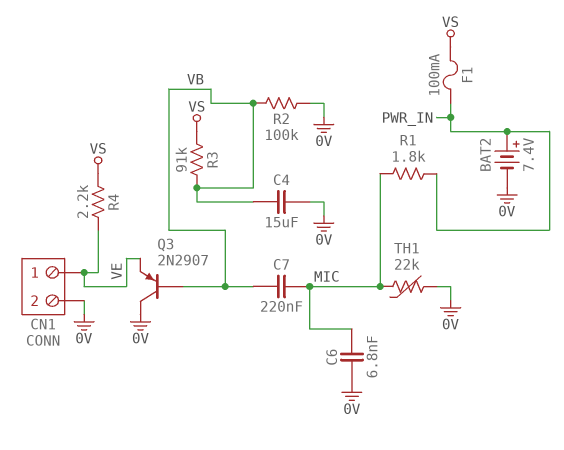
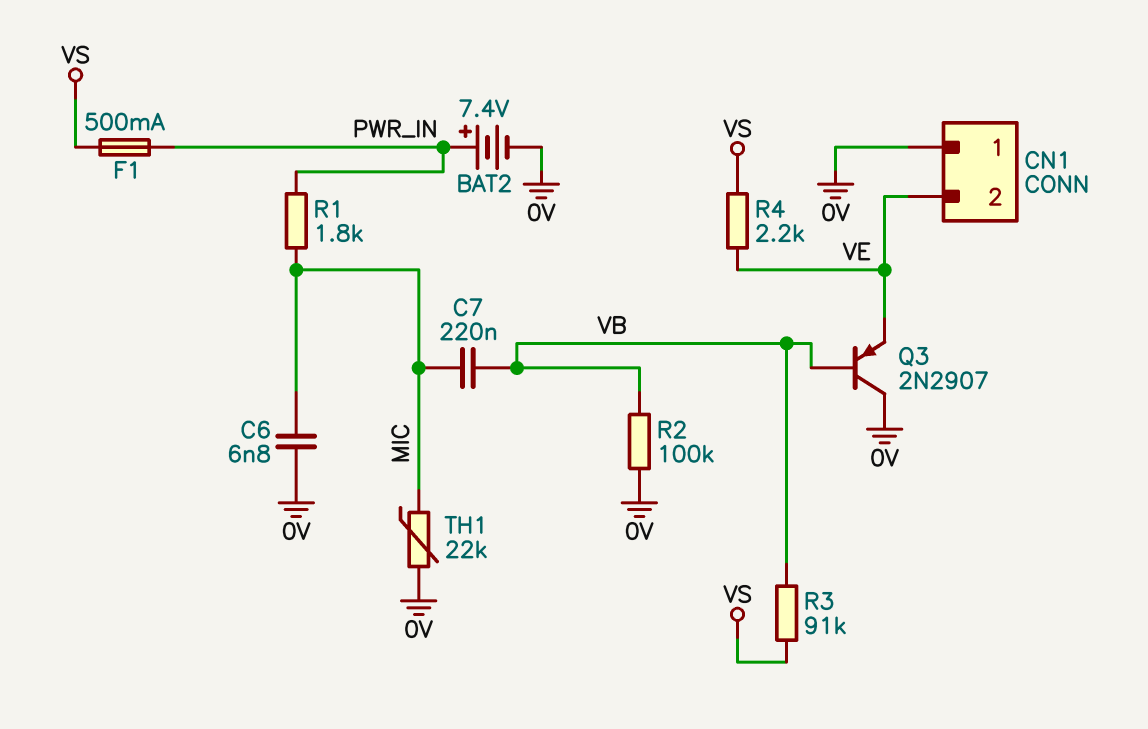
C4: 15uF (0V, VB) -> none
CN1 pin 1: VE -> 0V
CN1 pin 2: 0V -> VE
F1: 100mA (PWR_IN, VS) -> 500mA (PWR_IN, VS)

